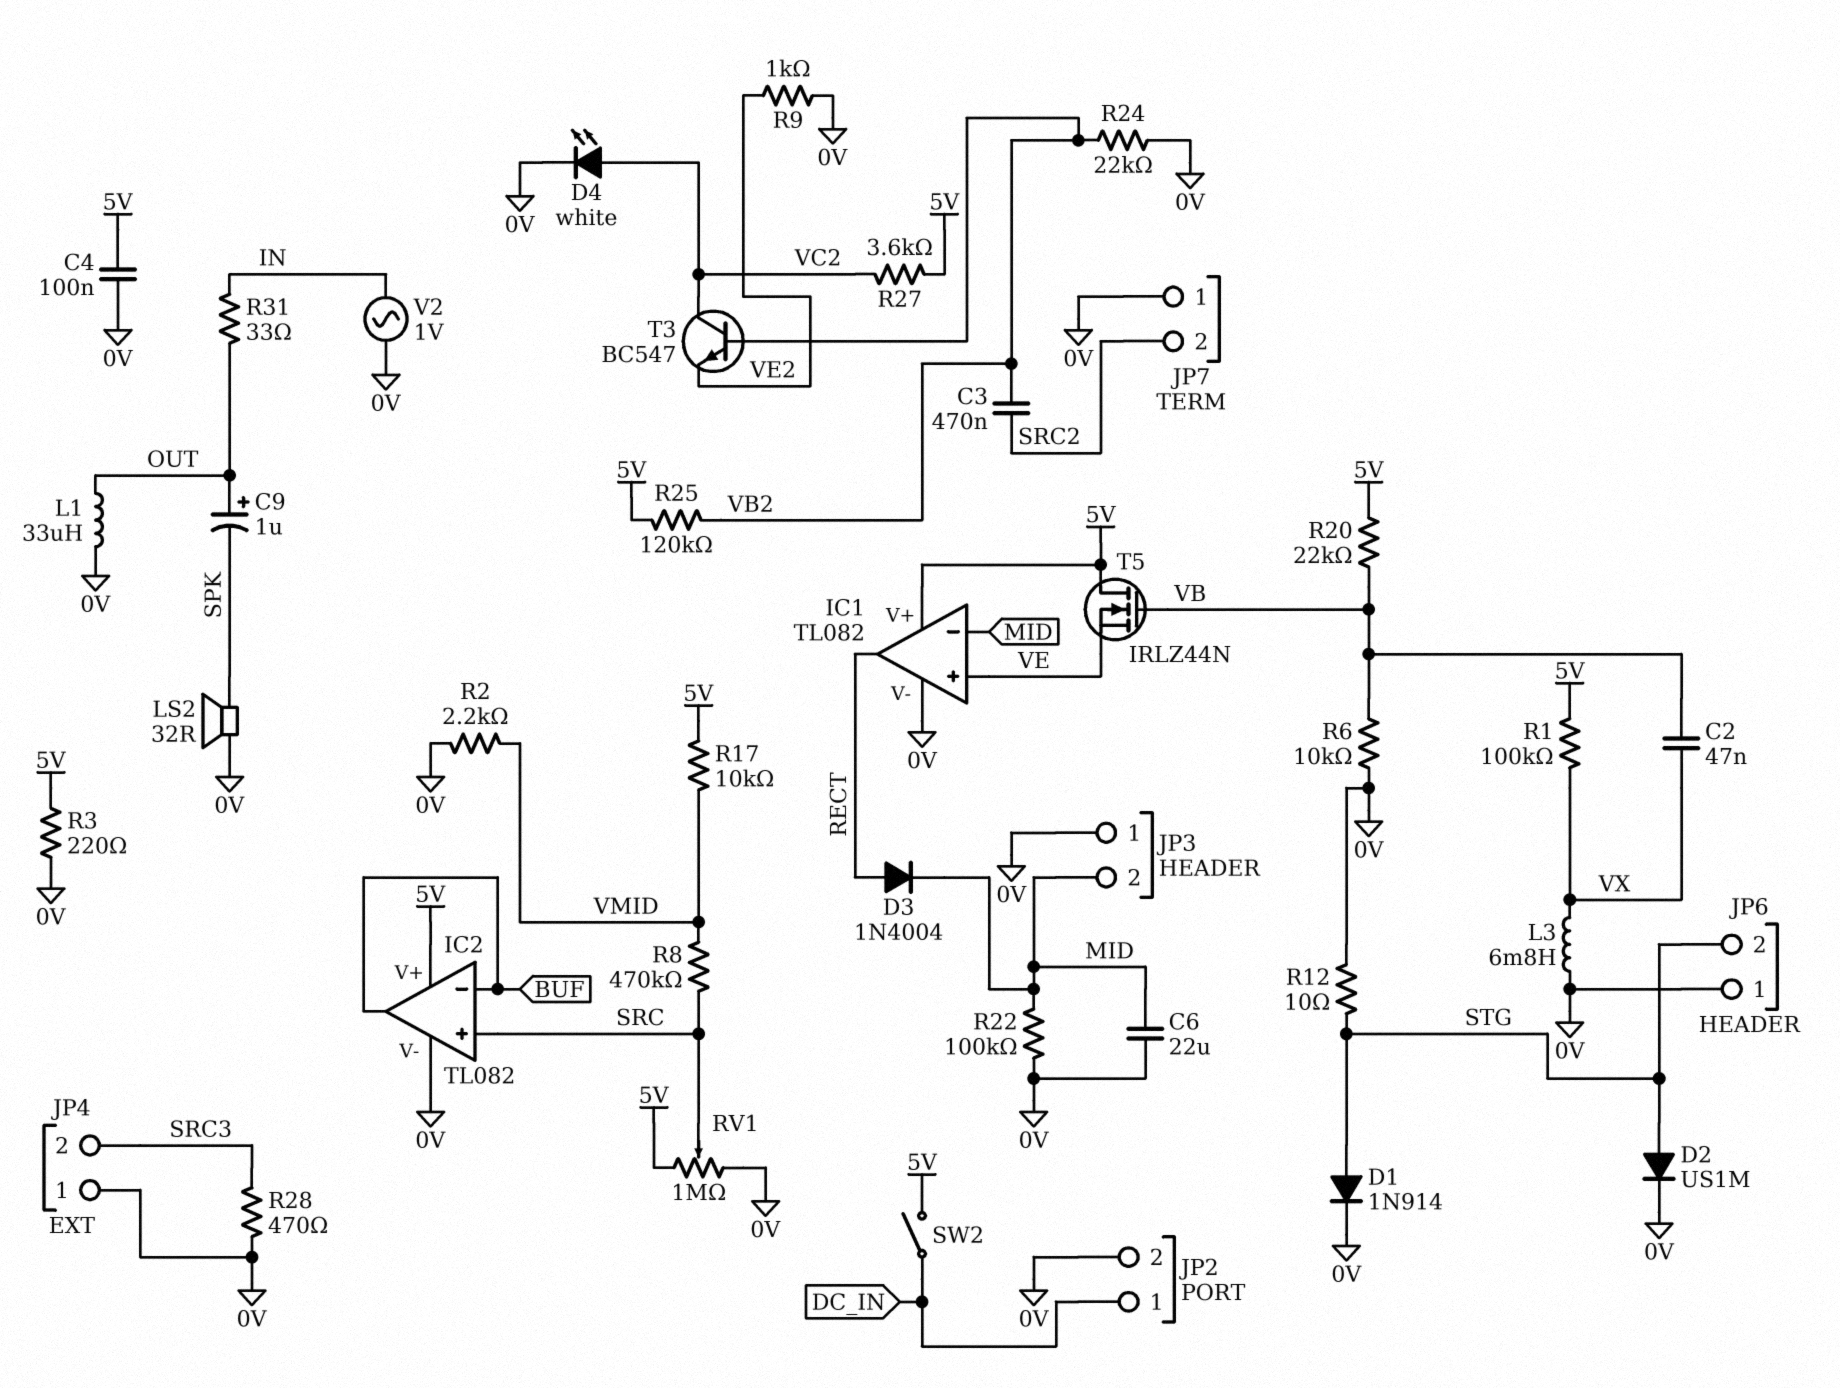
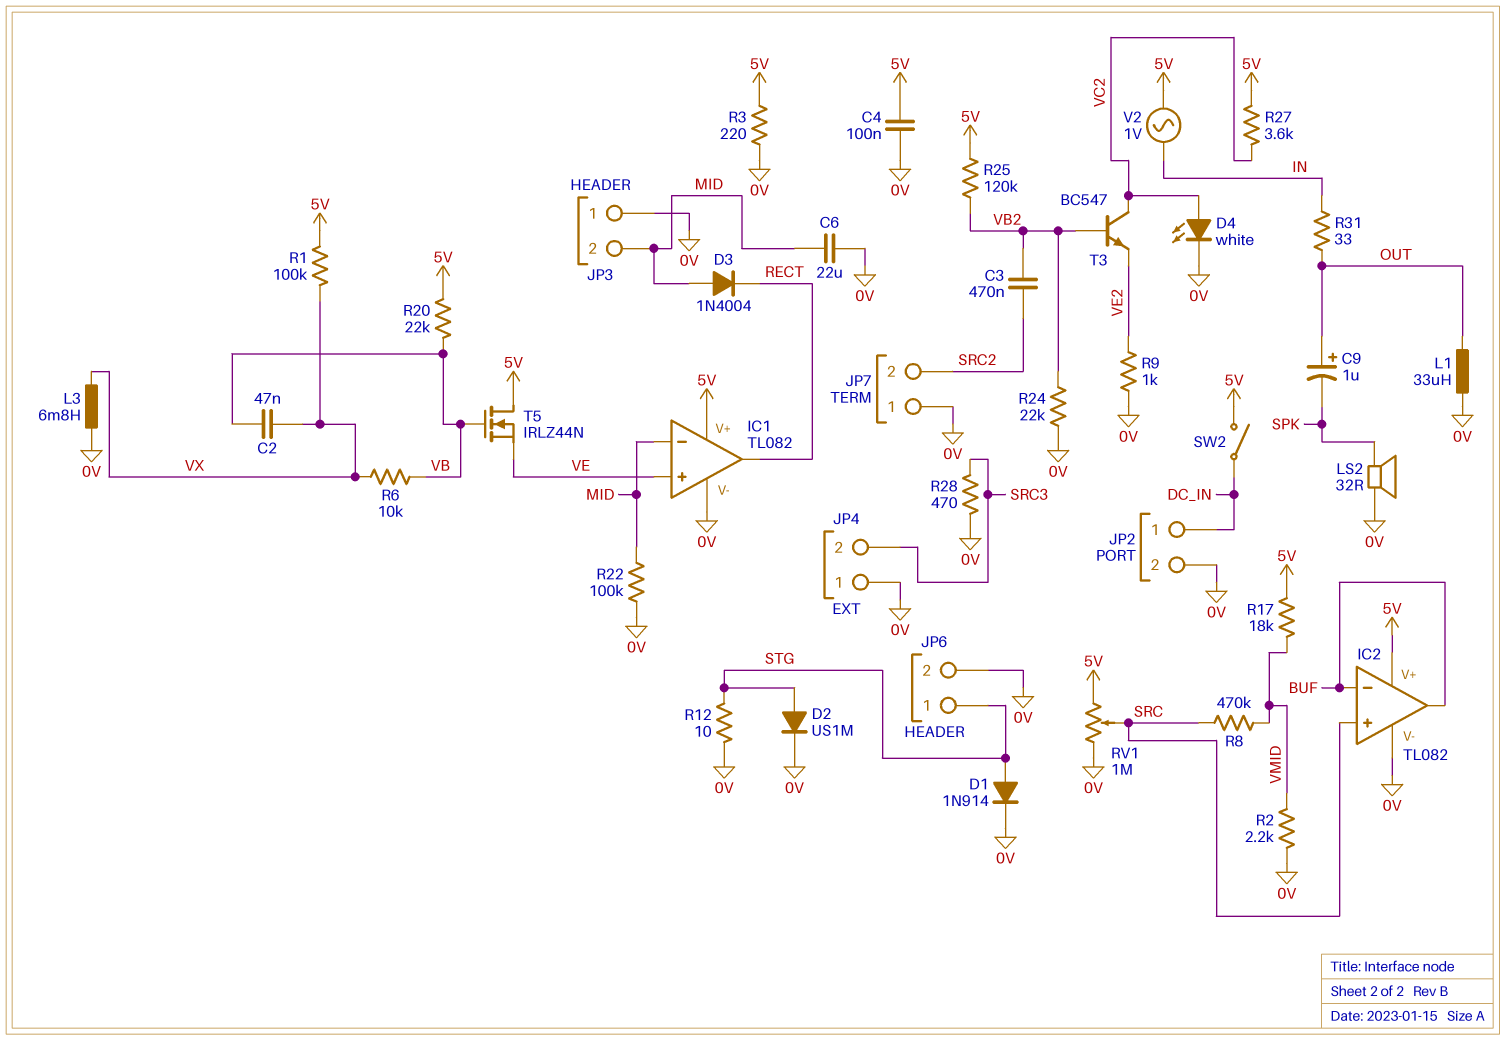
D3: diode 1N4004 (A RECT, K MID) -> diode 1N4004 (A MID, K RECT)
JP6 pin 1: 0V -> STG
JP6 pin 2: STG -> 0V
R6: 10k (0V, VB) -> 10k (VB, VX)
R17: 10k (5V, VMID) -> 18k (5V, VMID)
V2: AC 1V (0V, IN) -> AC 1V (5V, IN)

